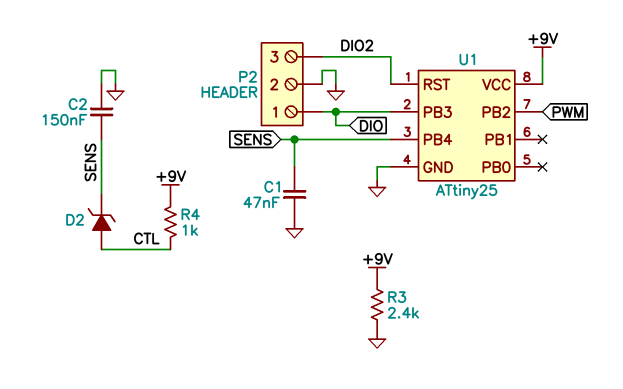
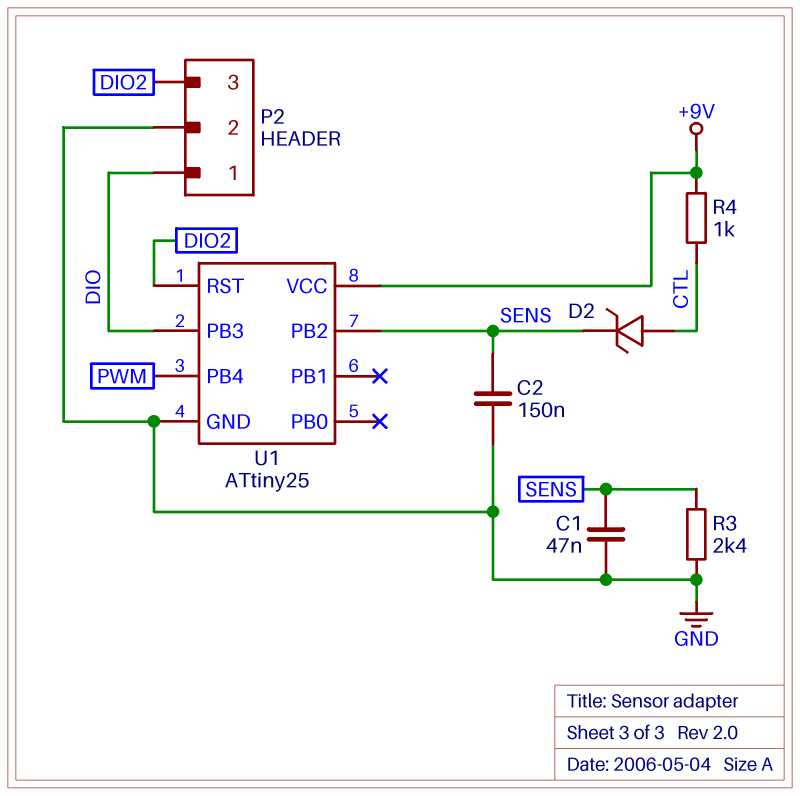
R3: 2.4k (+9V, GND) -> 2.4k (GND, SENS)
U1 pin PB2: PWM -> SENS
U1 pin PB4: SENS -> PWM

